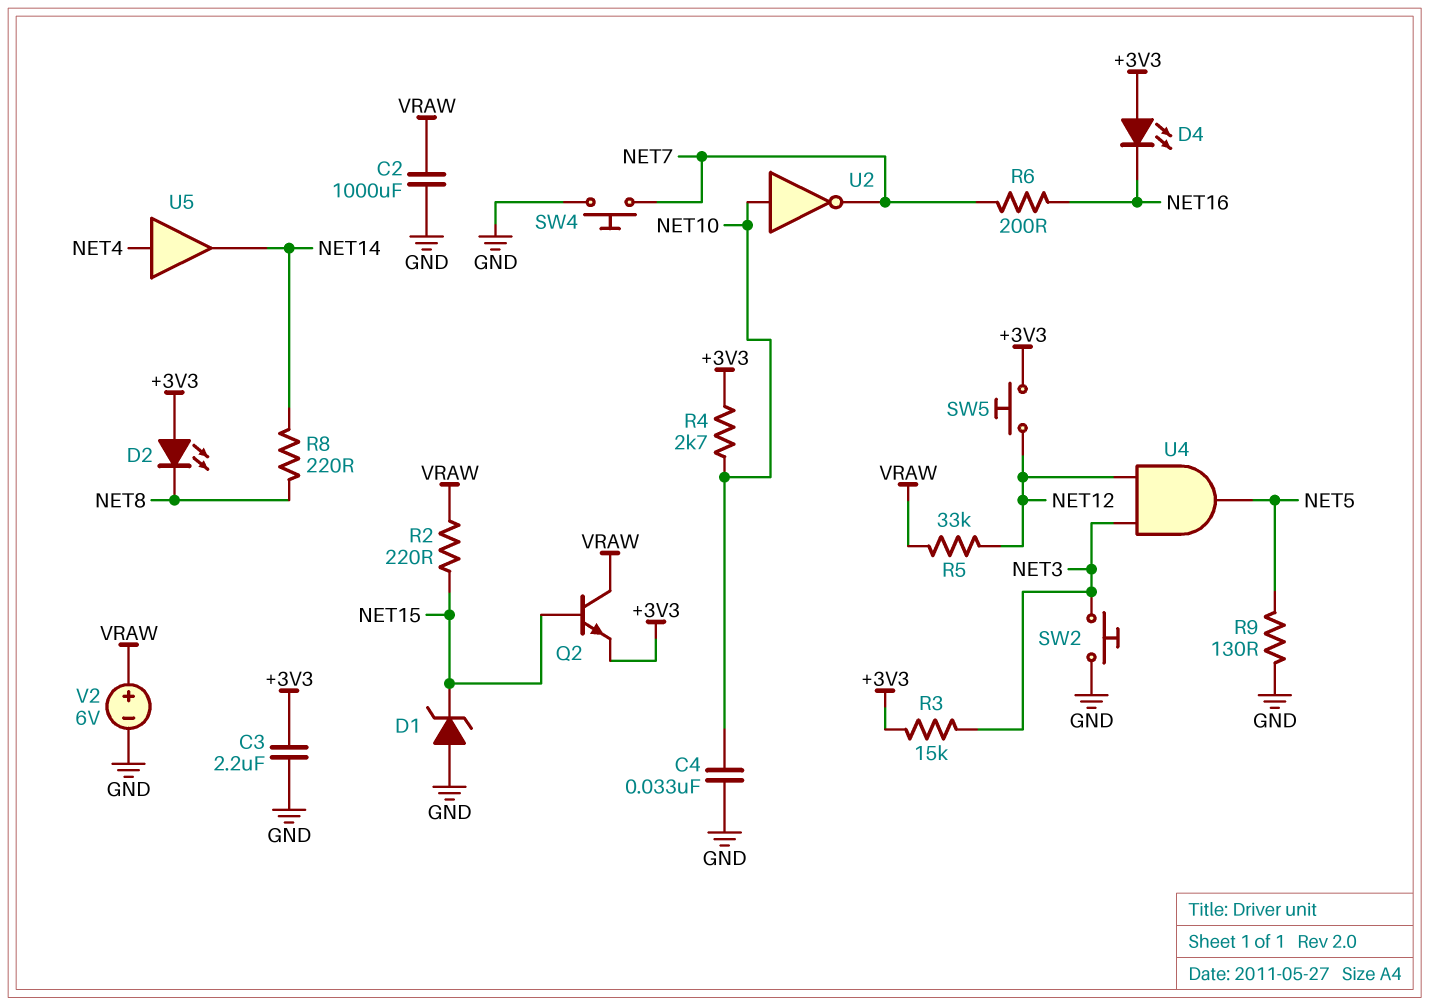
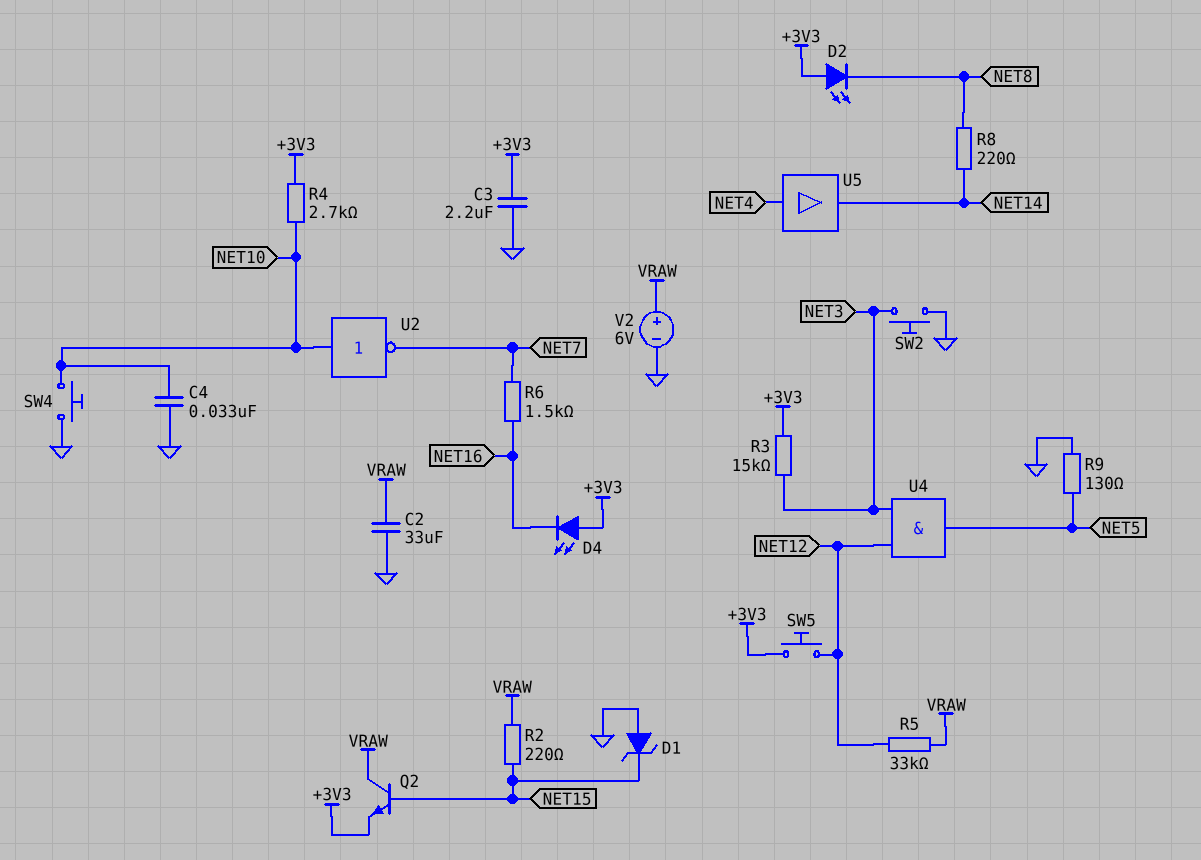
C2: 1000uF (GND, VRAW) -> 33uF (GND, VRAW)
R6: 200 (NET7, NET16) -> 1.5k (NET7, NET16)
SW4: button (GND, NET7) -> button (GND, NET10)

